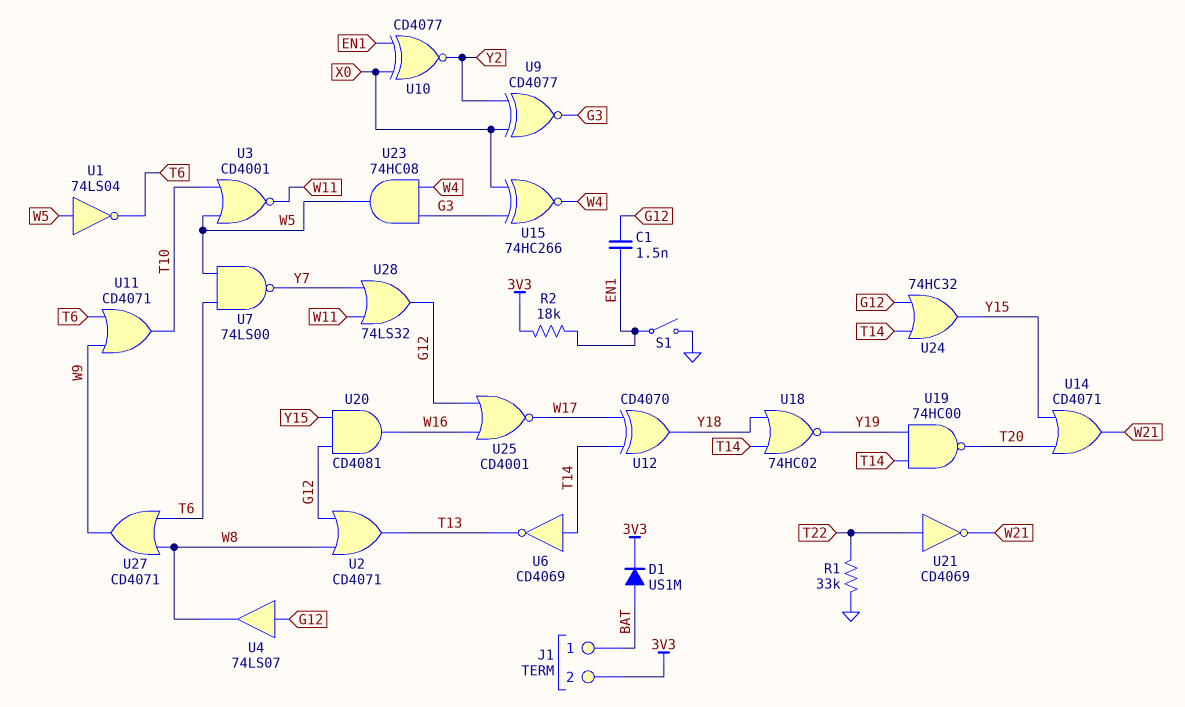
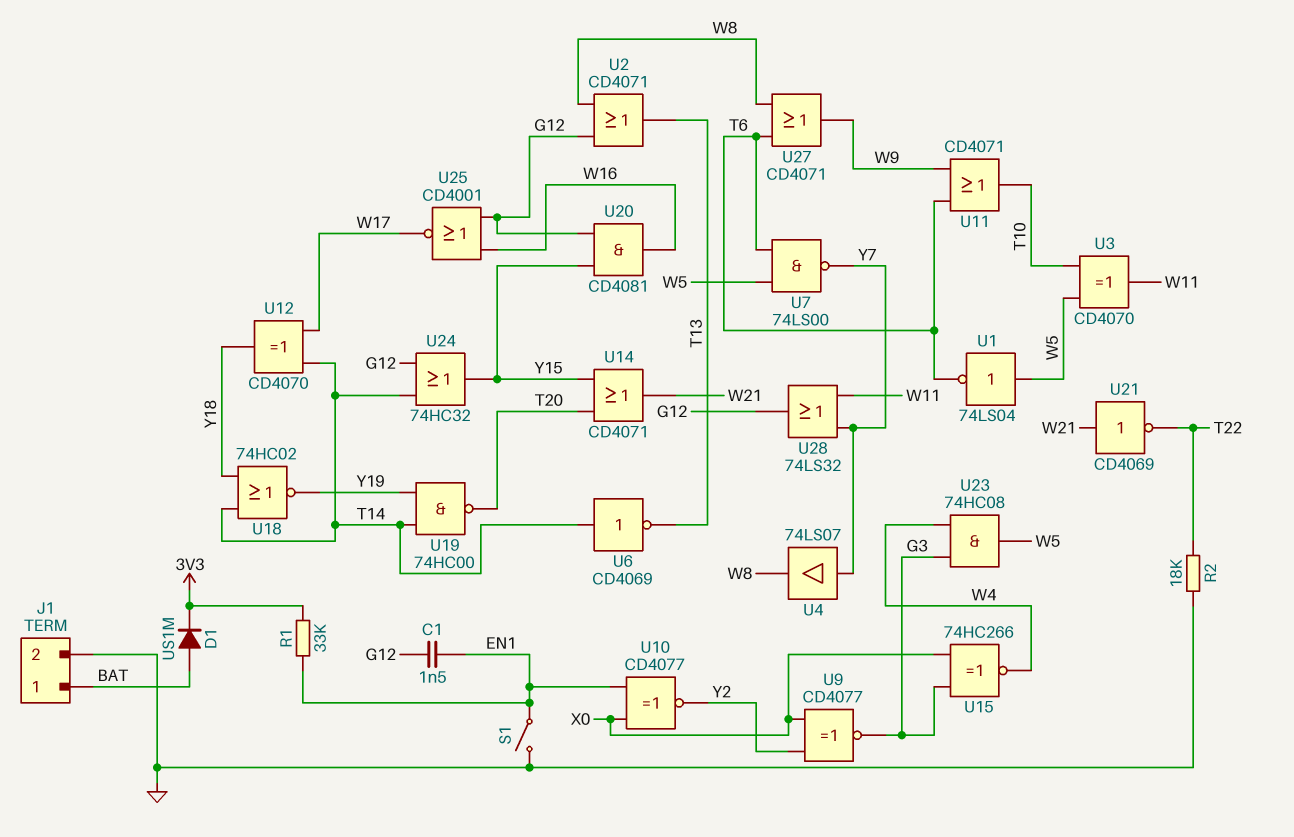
J1 pin 2: 3V3 -> GND
R1: 33k (GND, T22) -> 33k (3V3, EN1)
R2: 18k (3V3, EN1) -> 18k (GND, T22)
U3: NOR CD4001 (in T10, in W5, out W11) -> XOR CD4070 (in T10, in W5, out W11)
U4: buffer 74LS07 (in G12, out W8) -> buffer 74LS07 (in Y7, out W8)
U21: NOT CD4069 (in T22, out W21) -> NOT CD4069 (in W21, out T22)

